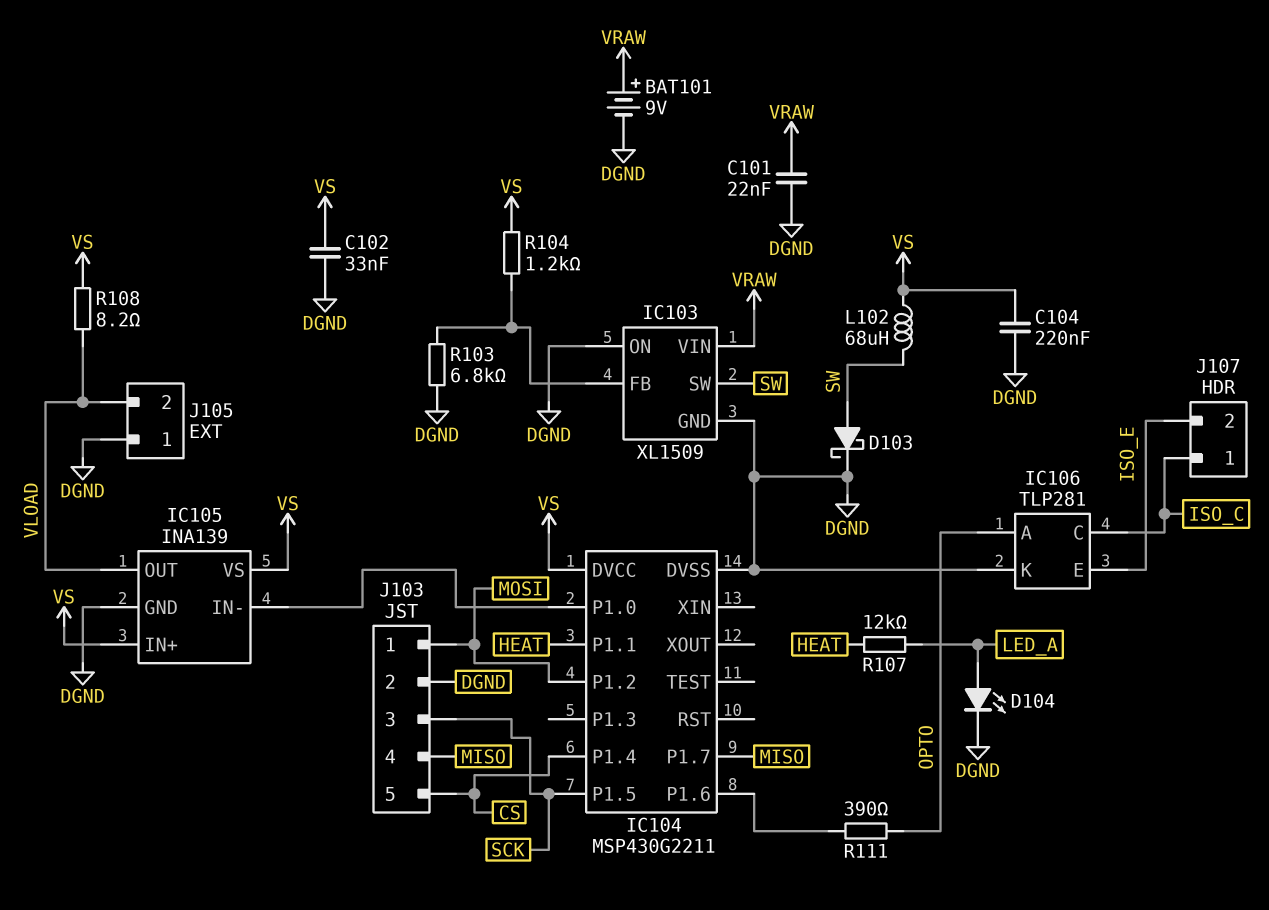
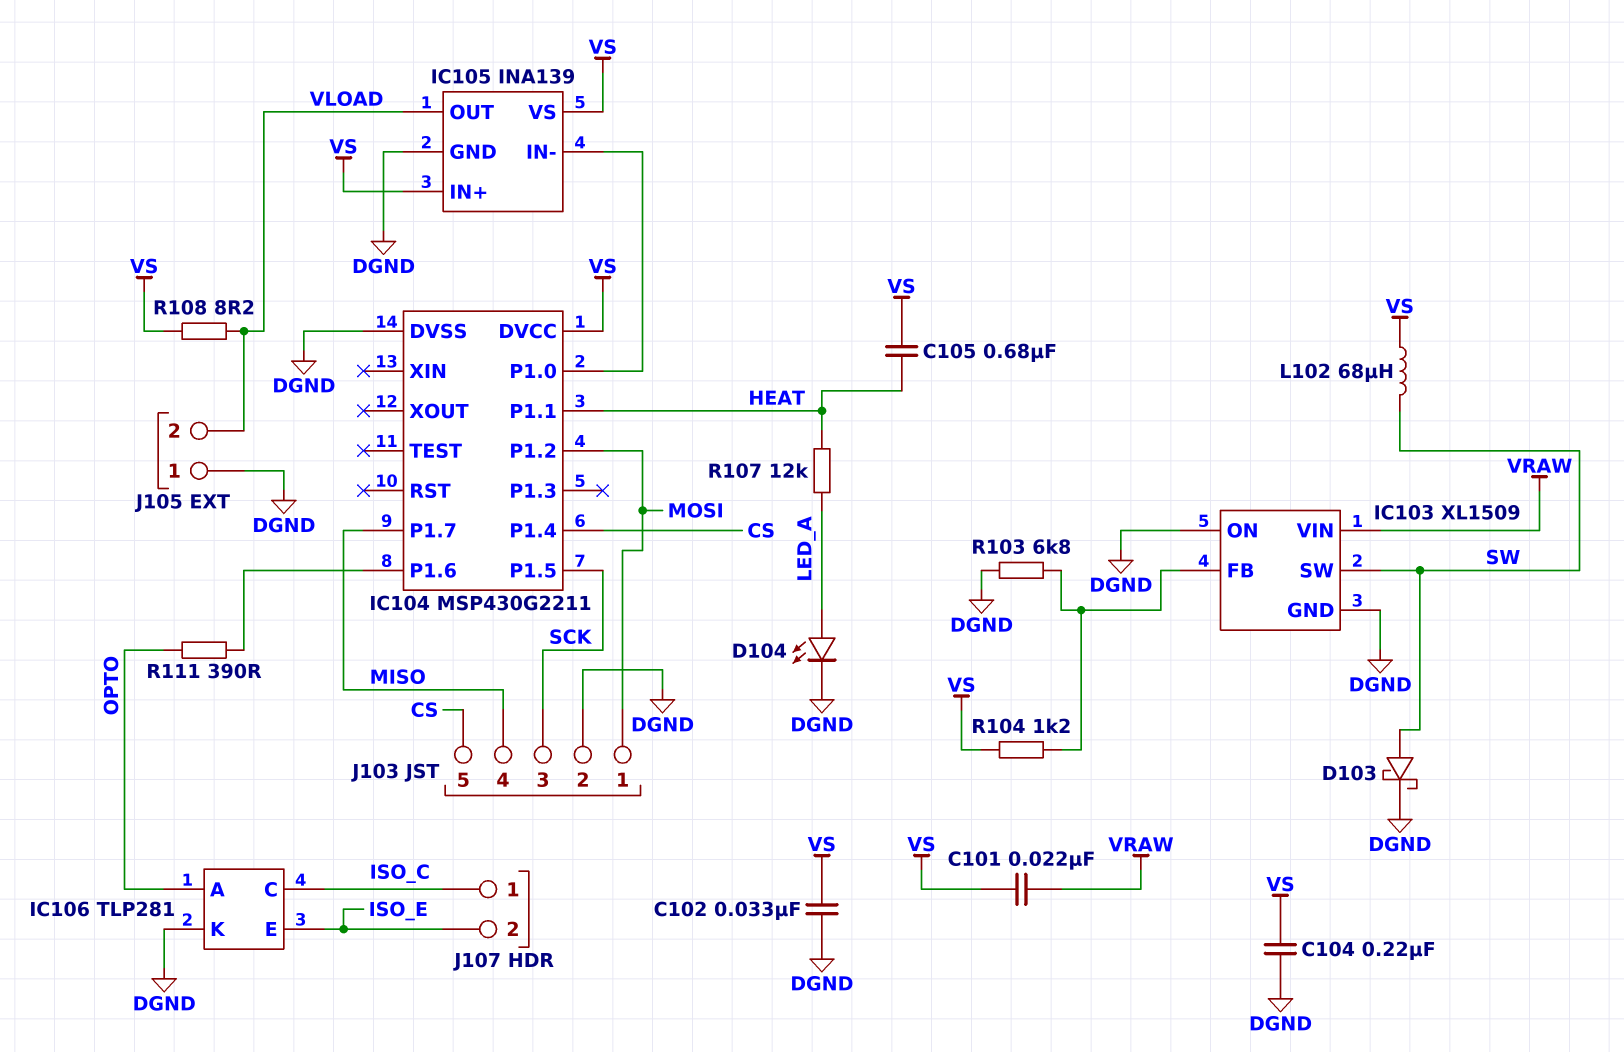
BAT101: 9V (plus VRAW, minus DGND) -> none
C101: 22nF (DGND, VRAW) -> 22nF (VRAW, VS)
C105: none -> 680nF (HEAT, VS)

